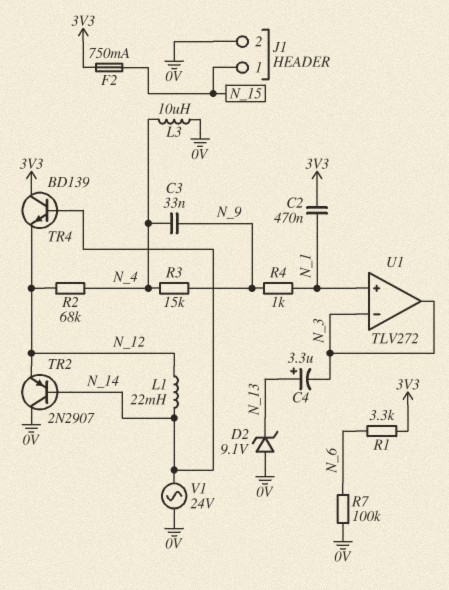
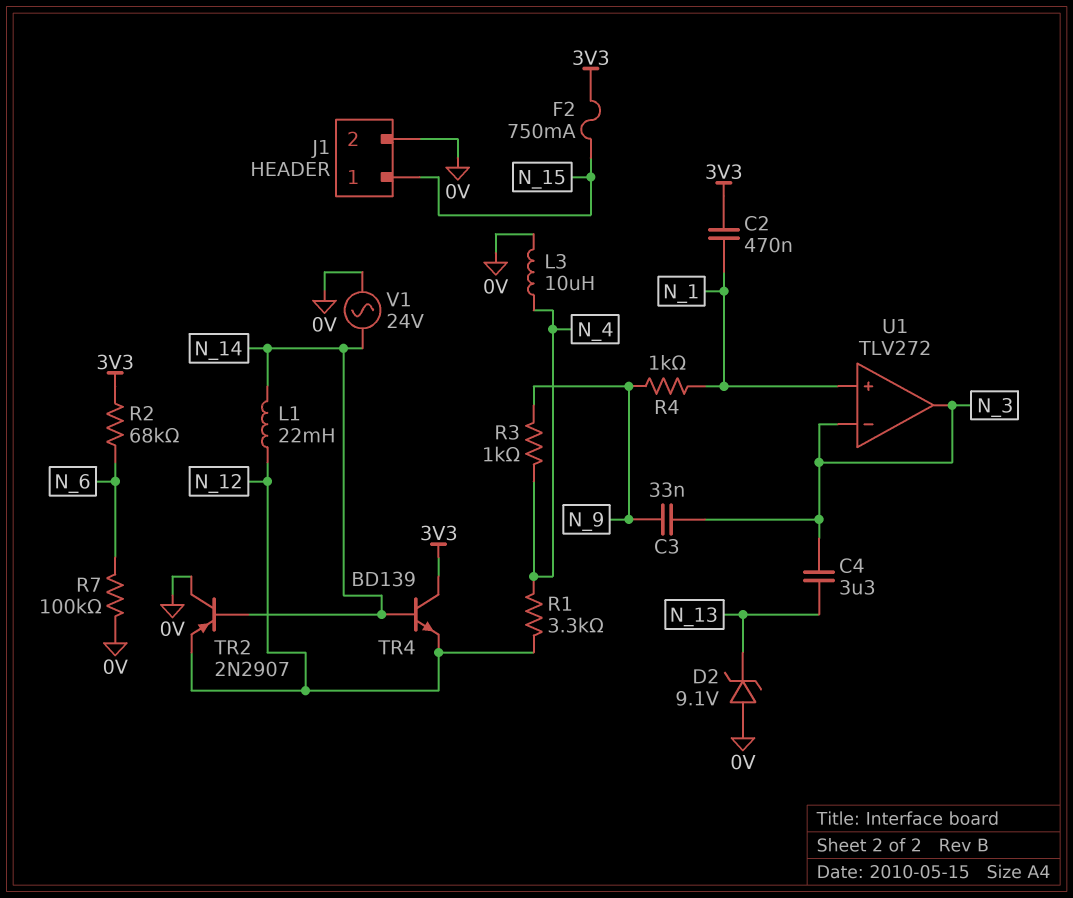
C3: 33nF (N_4, N_9) -> 33nF (N_3, N_9)
C4: 3.3uF (plus N_13, minus N_3) -> 3.3uF (N_3, N_13)
R1: 3.3k (3V3, N_6) -> 3.3k (N_4, N_12)
R2: 68k (N_4, N_12) -> 68k (3V3, N_6)
R3: 15k (N_4, N_9) -> 1k (N_4, N_9)

